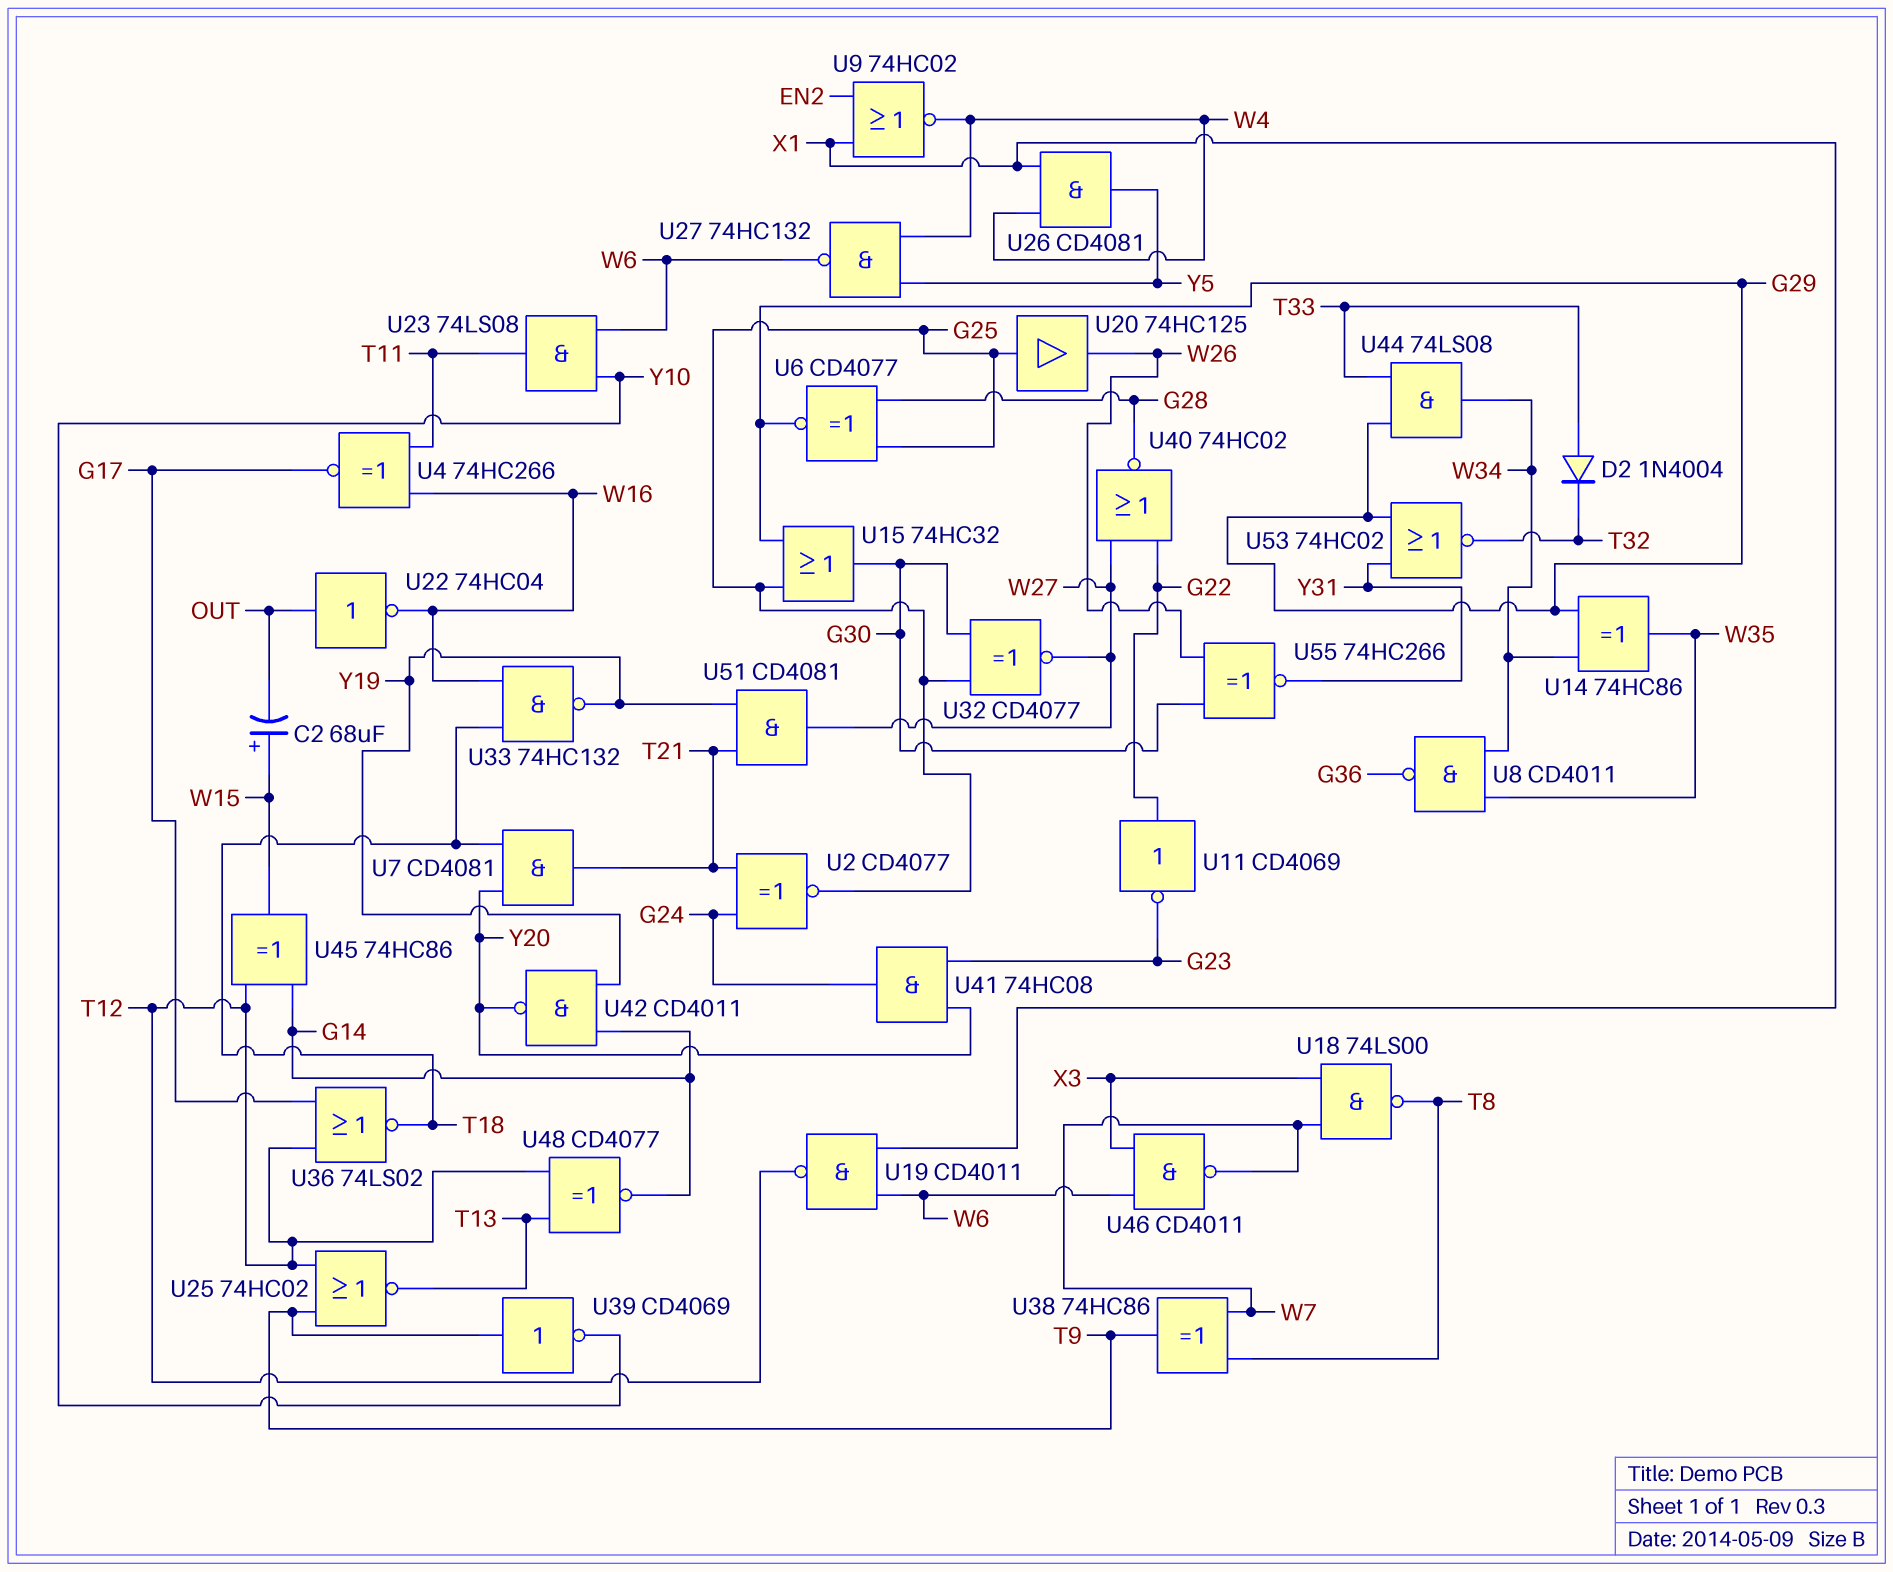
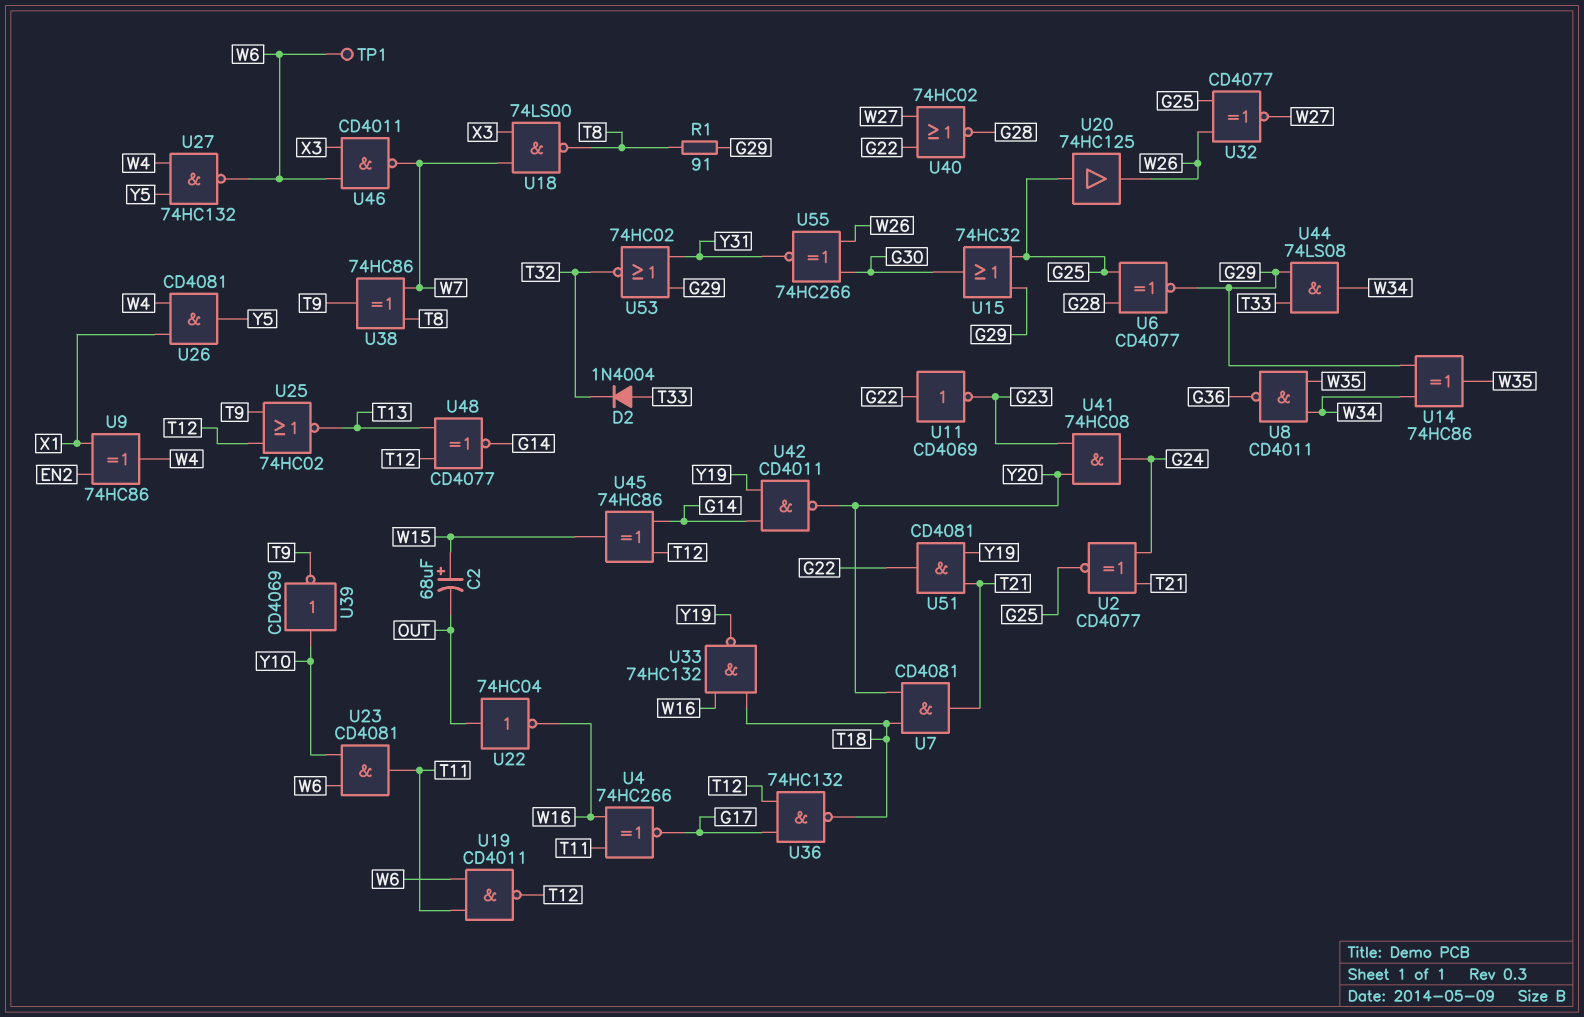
R1: none -> 91 (G29, T8)
TP1: none -> test point (W6)
U9: NOR 74HC02 (in EN2, in X1, out W4) -> XOR 74HC86 (in EN2, in X1, out W4)
U19: NAND CD4011 (in W6, in X1, out T12) -> NAND CD4011 (in T11, in W6, out T12)
U23: AND 74LS08 (in W6, in Y10, out T11) -> AND CD4081 (in W6, in Y10, out T11)
U32: XNOR CD4077 (in G25, in G30, out W27) -> XNOR CD4077 (in G25, in W26, out W27)
U36: NOR 74LS02 (in G17, in T12, out T18) -> NAND 74HC132 (in G17, in T12, out T18)
U39: NOT CD4069 (in T9, out Y10) -> NOT CD4069 (in Y10, out T9)
U51: AND CD4081 (in T21, in Y19, out W27) -> AND CD4081 (in T21, in Y19, out G22)

